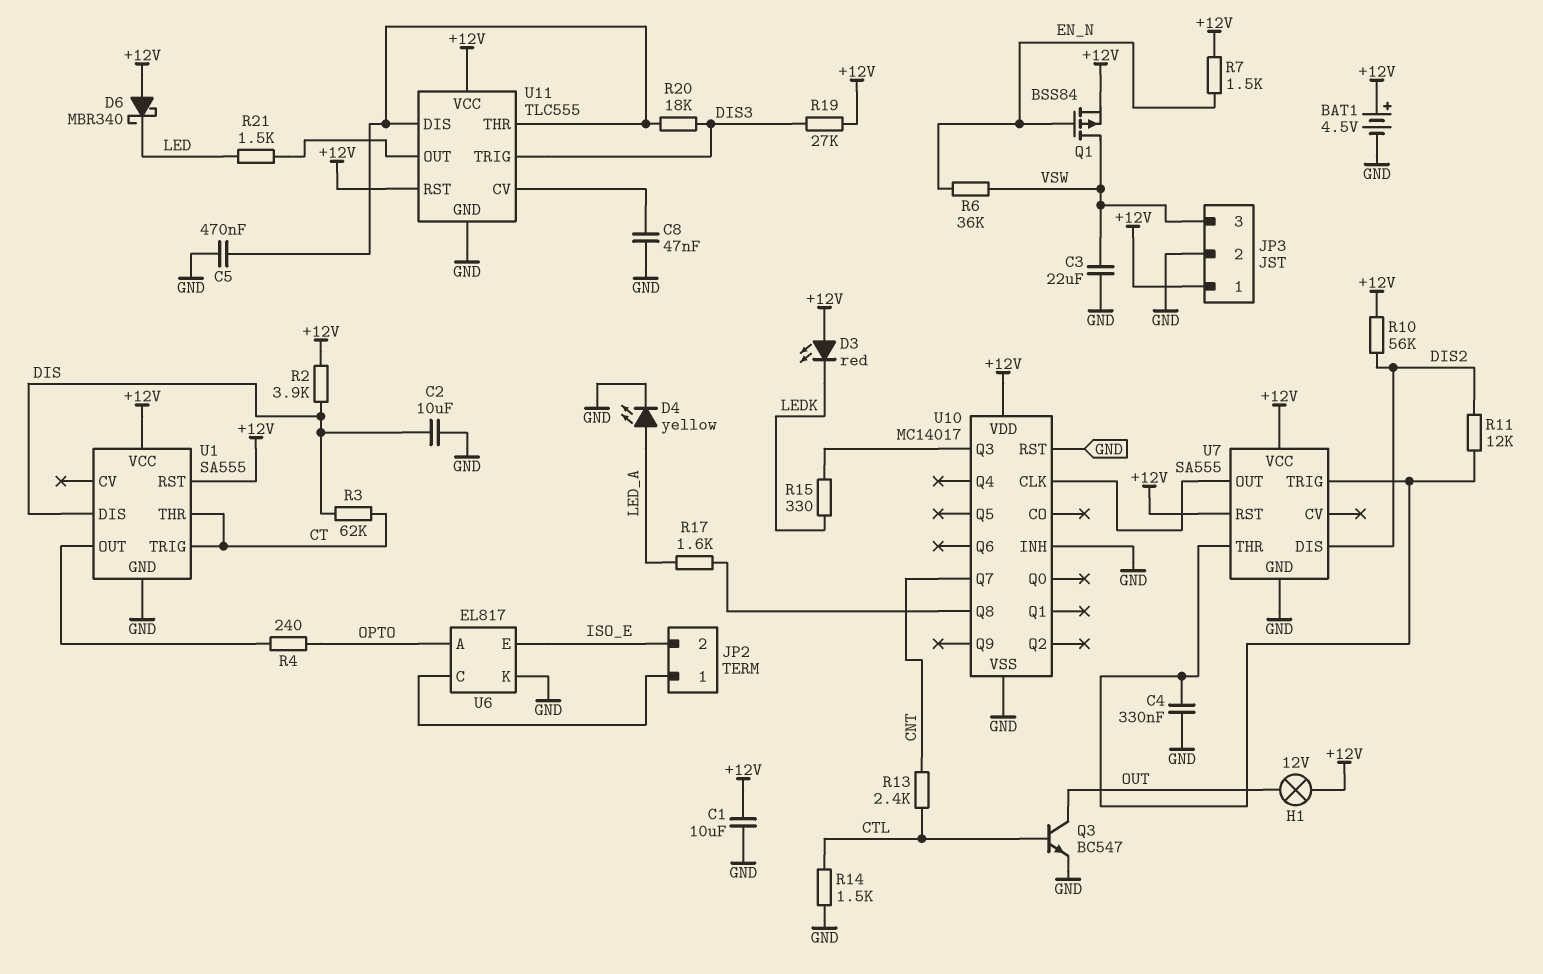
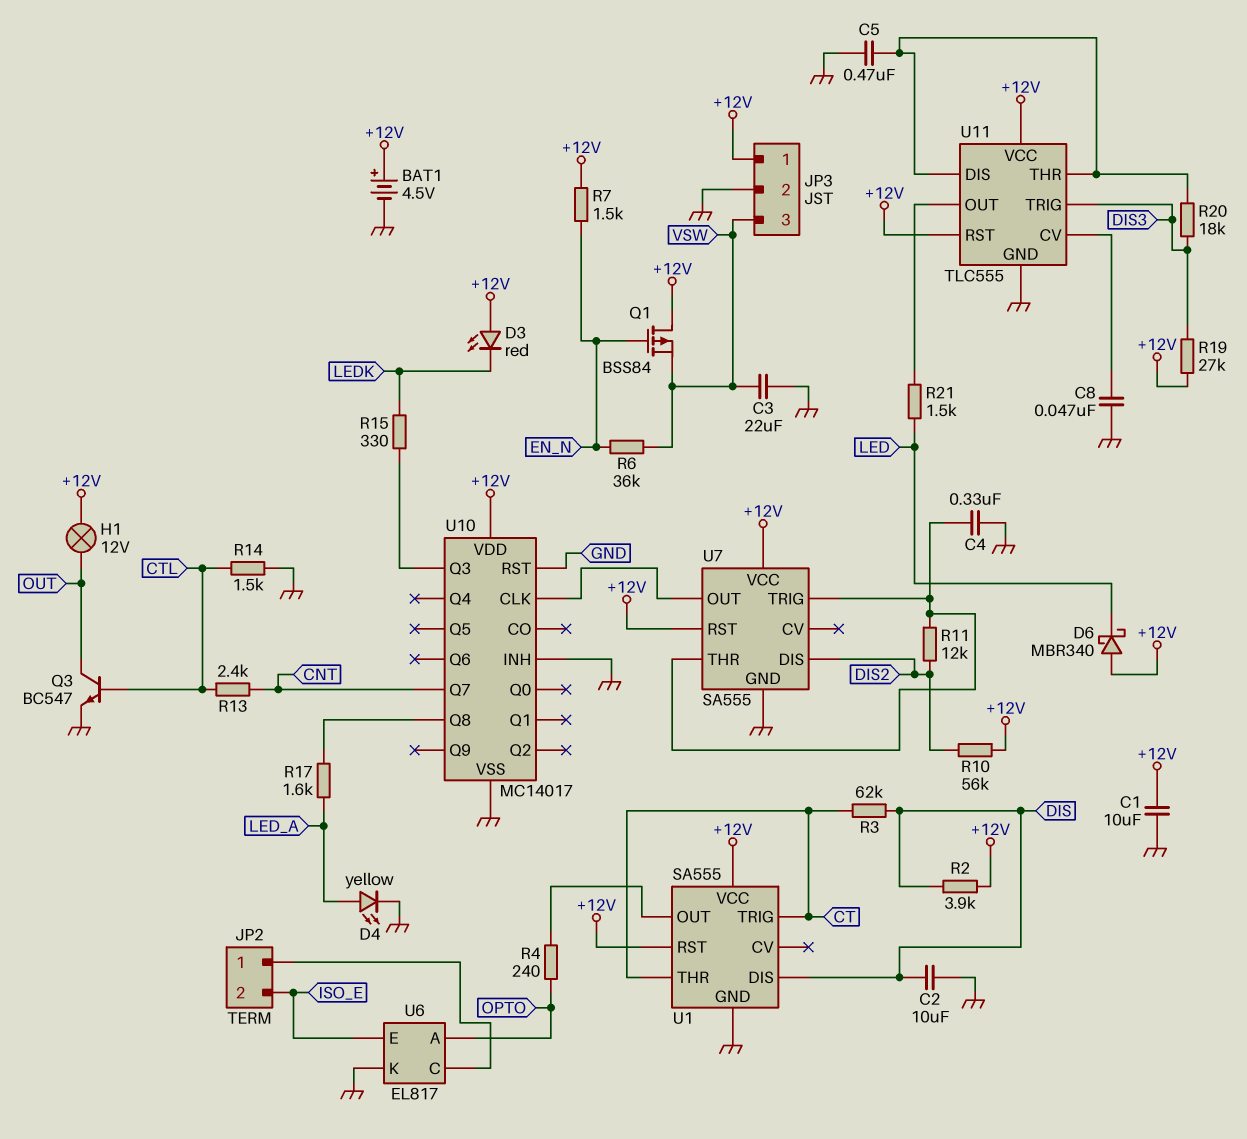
Q1: PMOS BSS84 (G EN_N, D VSW, S +12V) -> PMOS BSS84 (G EN_N, D +12V, S VSW)

